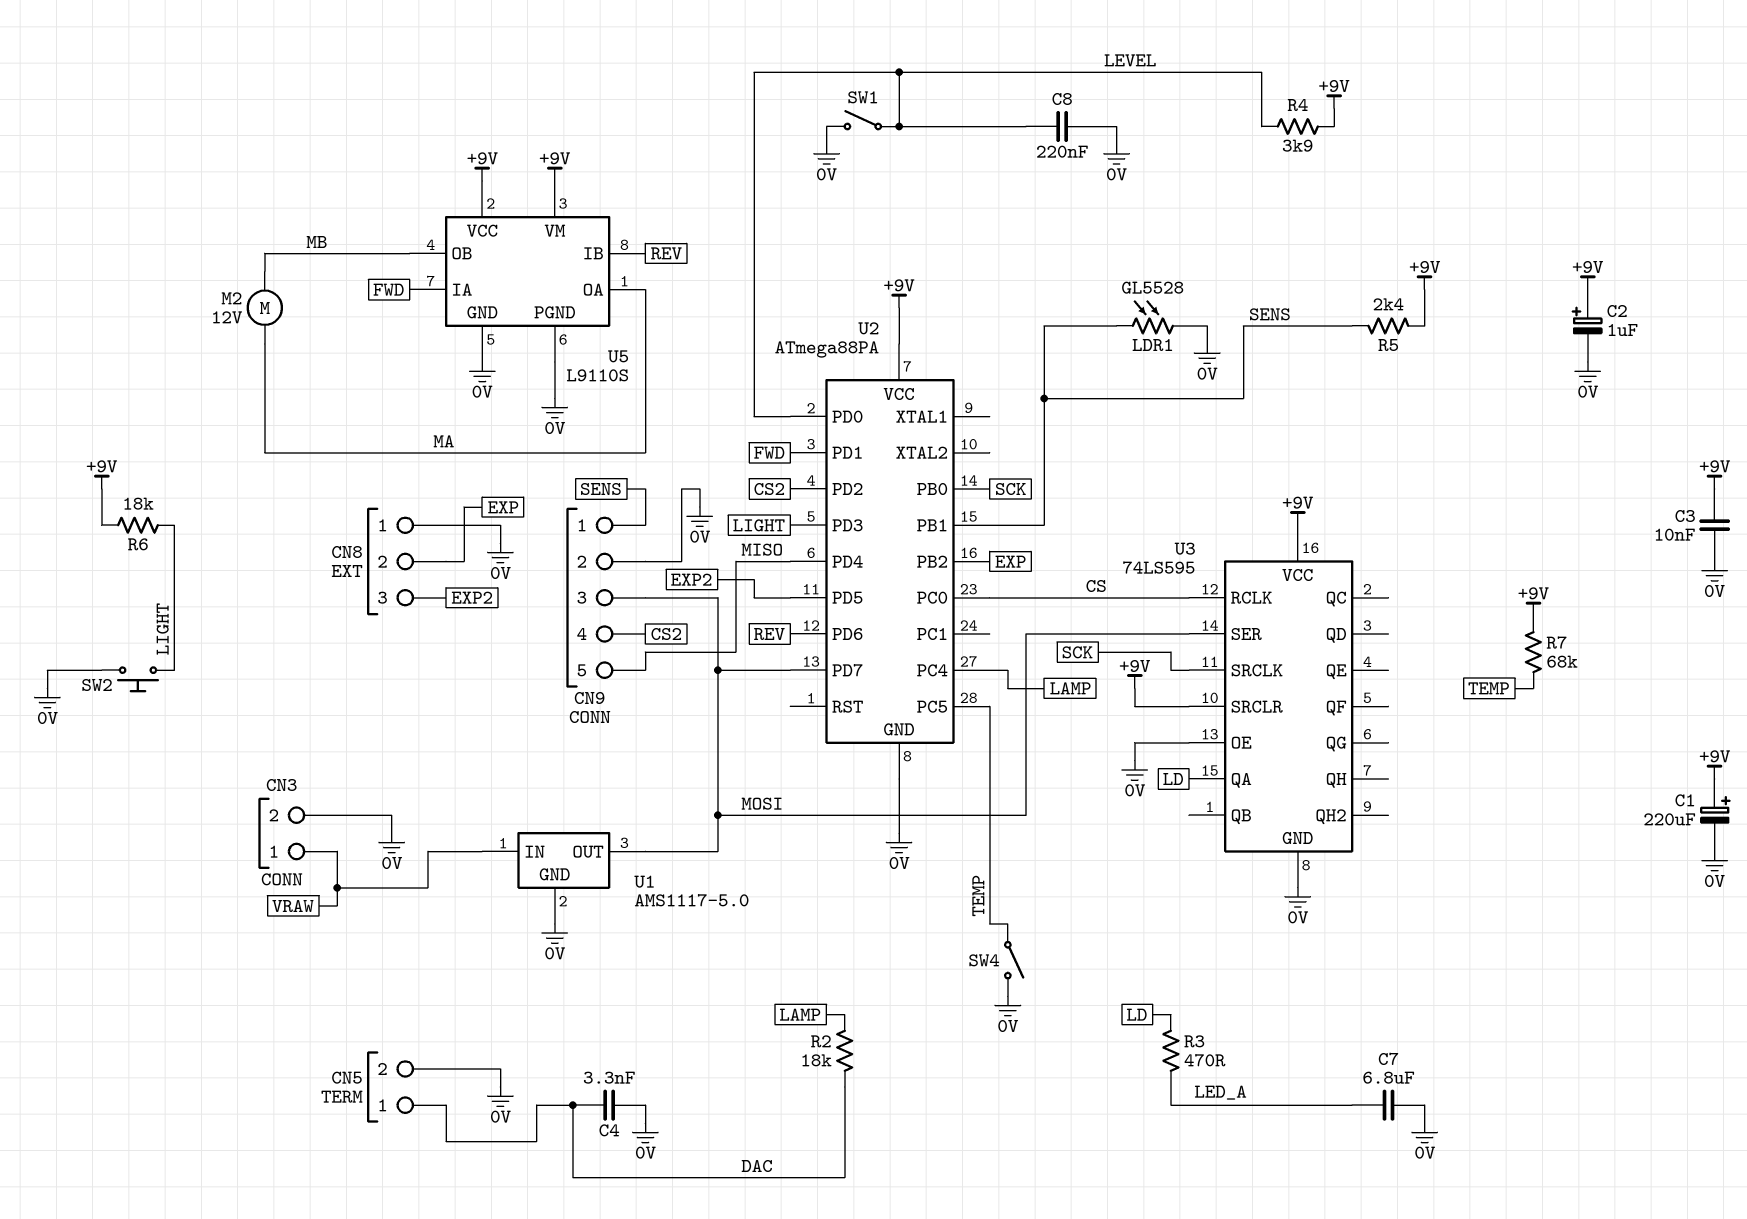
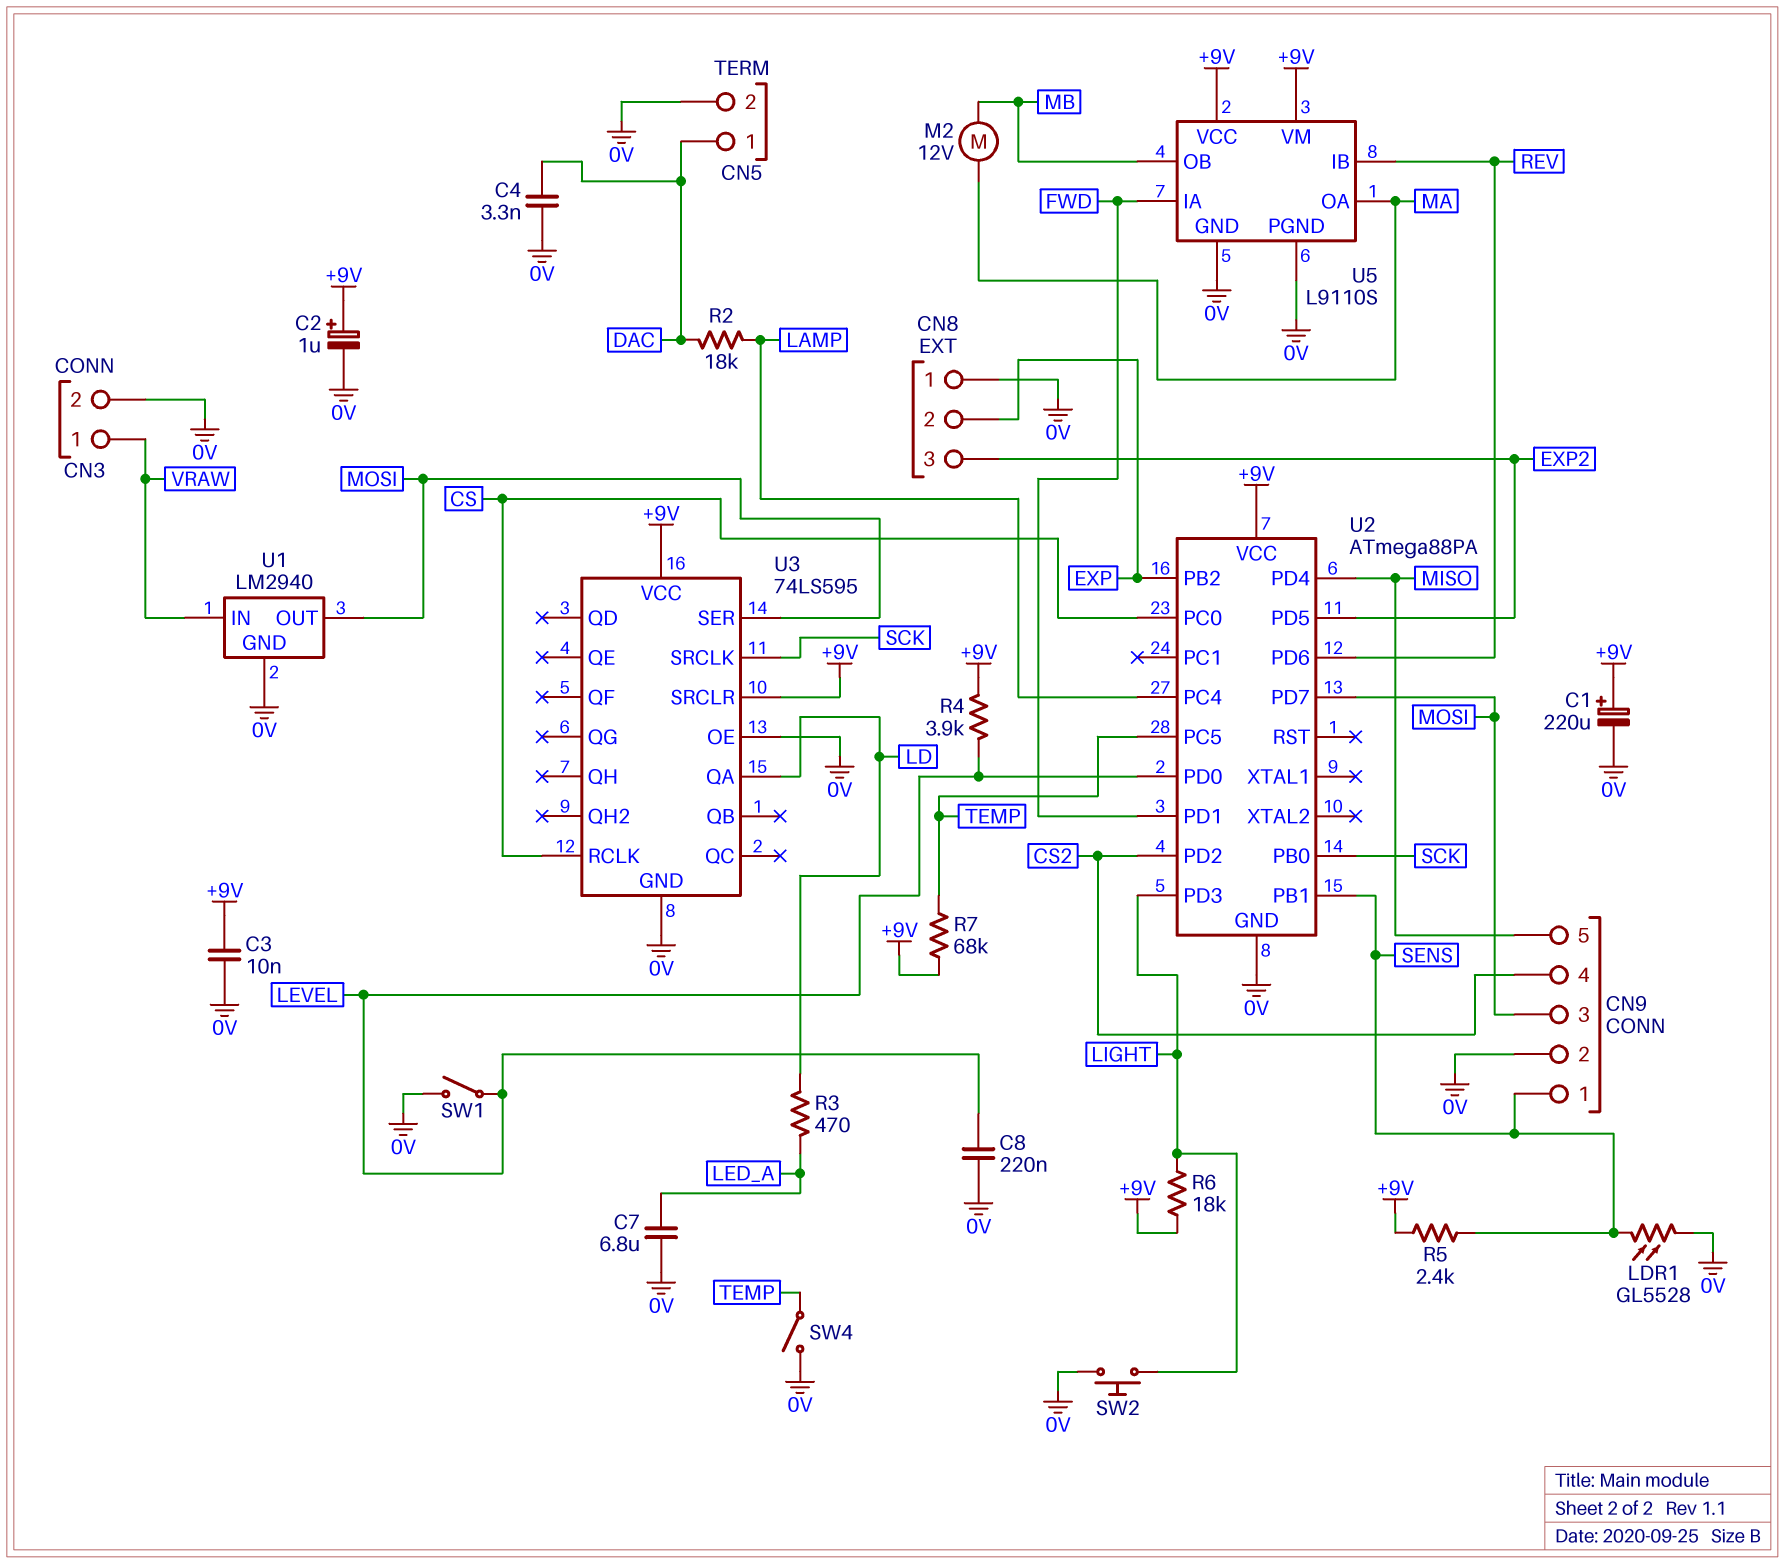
U1: AMS1117-5.0 -> LM2940

